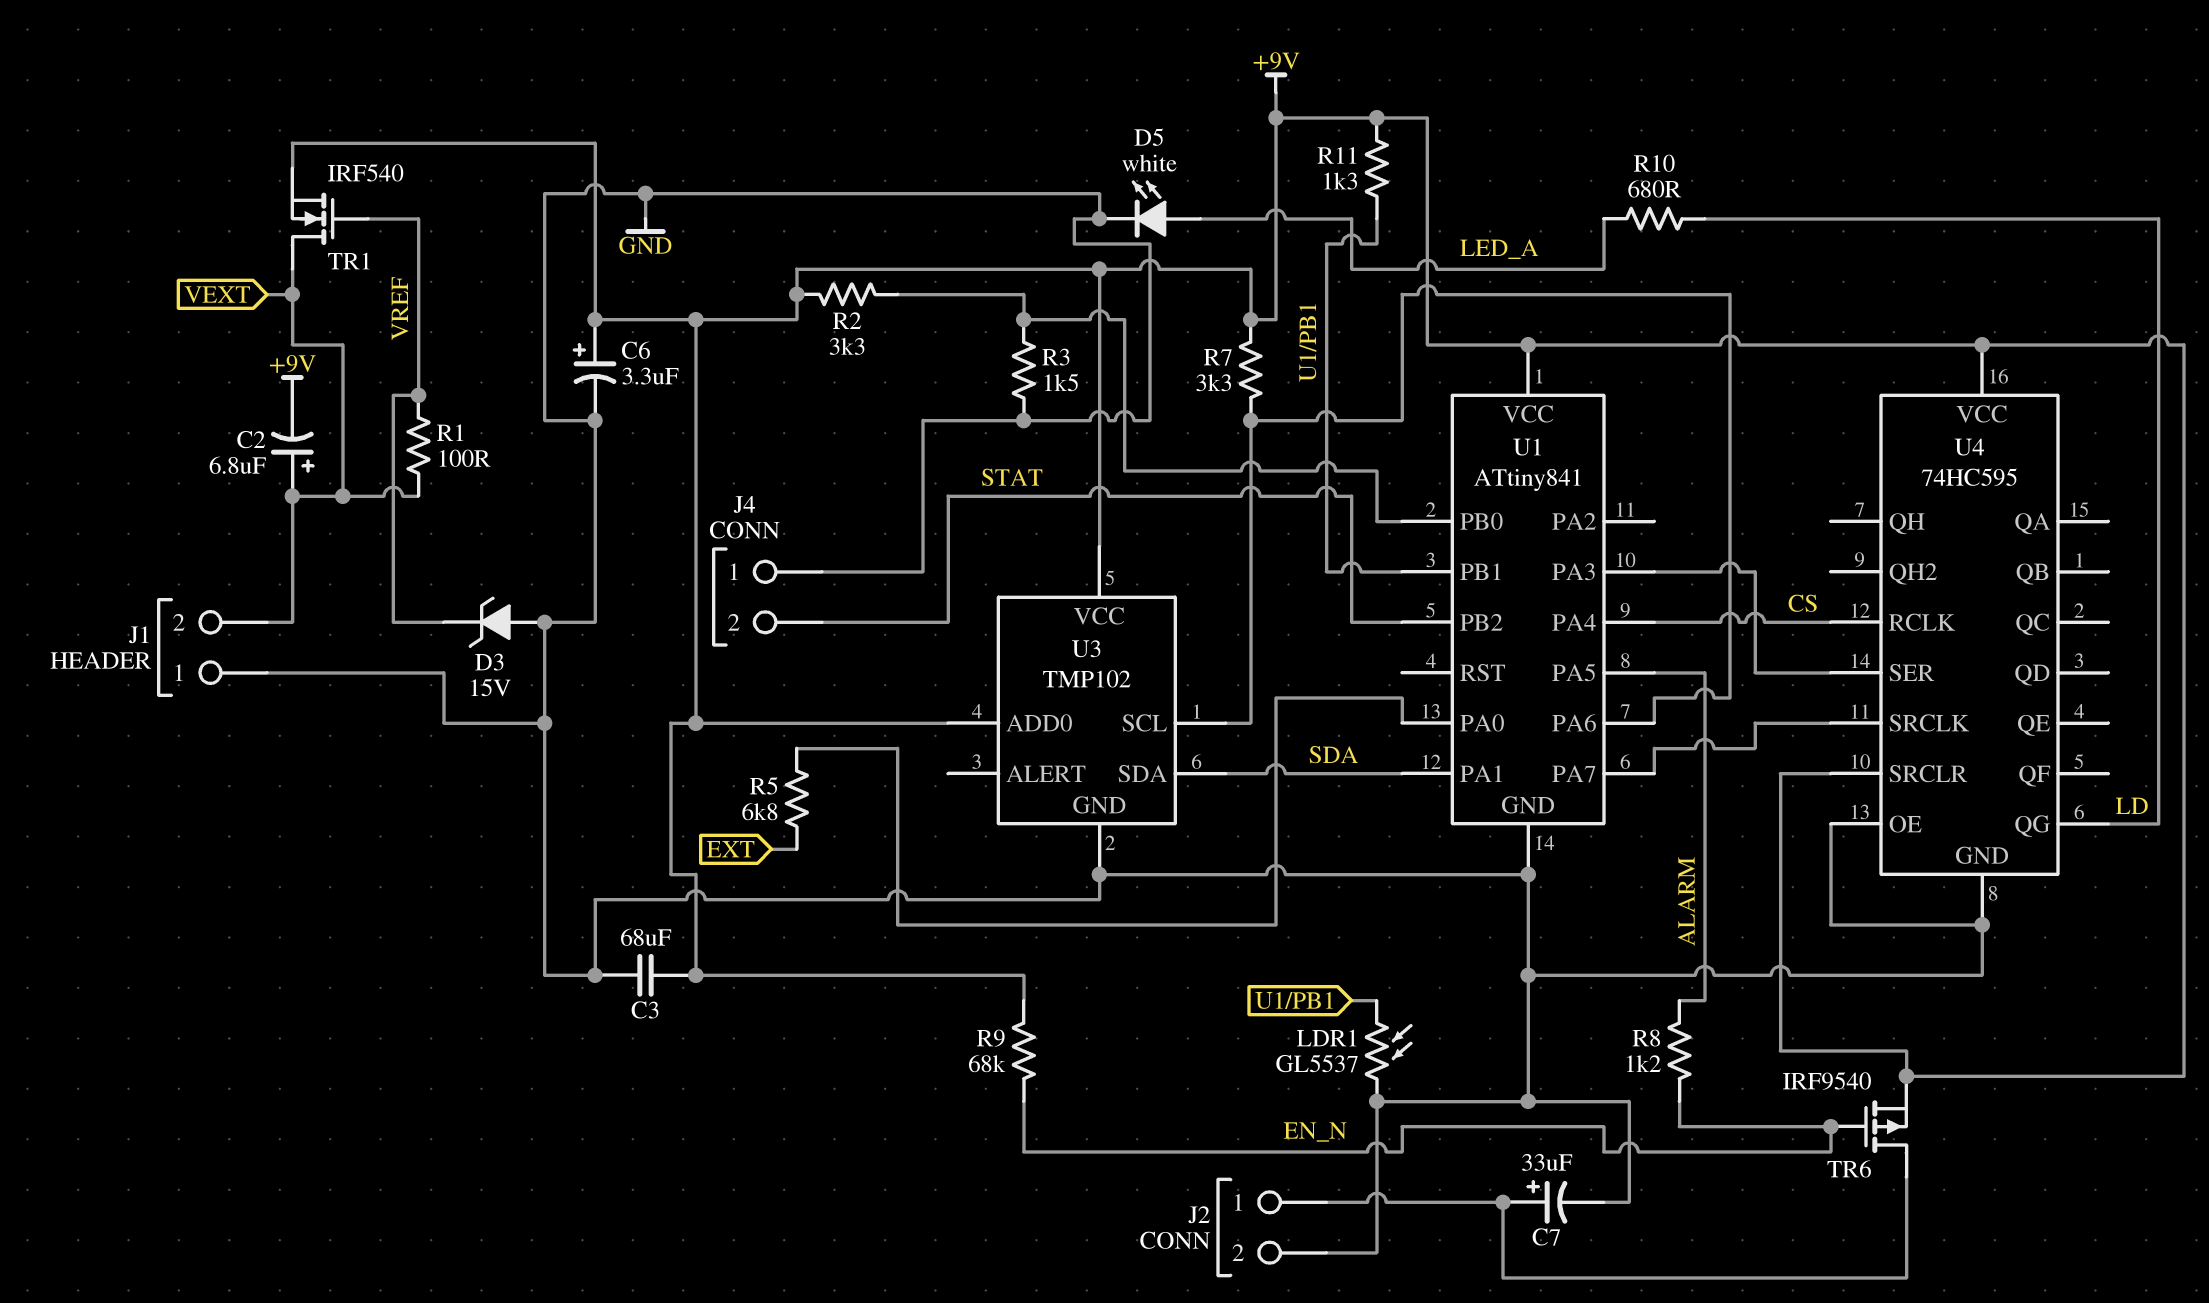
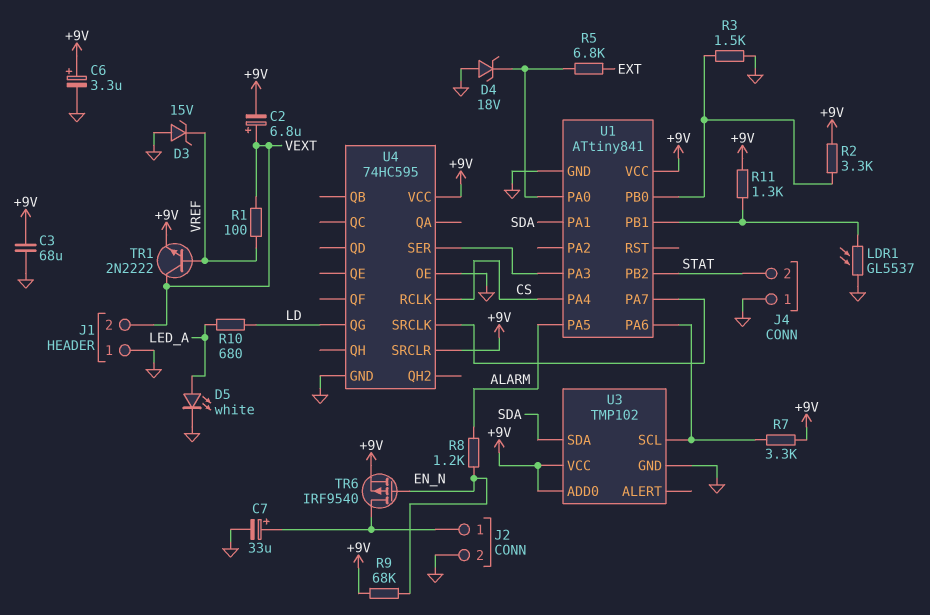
D4: none -> zener 18V (A GND, K U1/PA0)
TR1: NMOS IRF540 (G VREF, D VEXT, S +9V) -> NPN 2N2222 (B VREF, C VEXT, E +9V)

